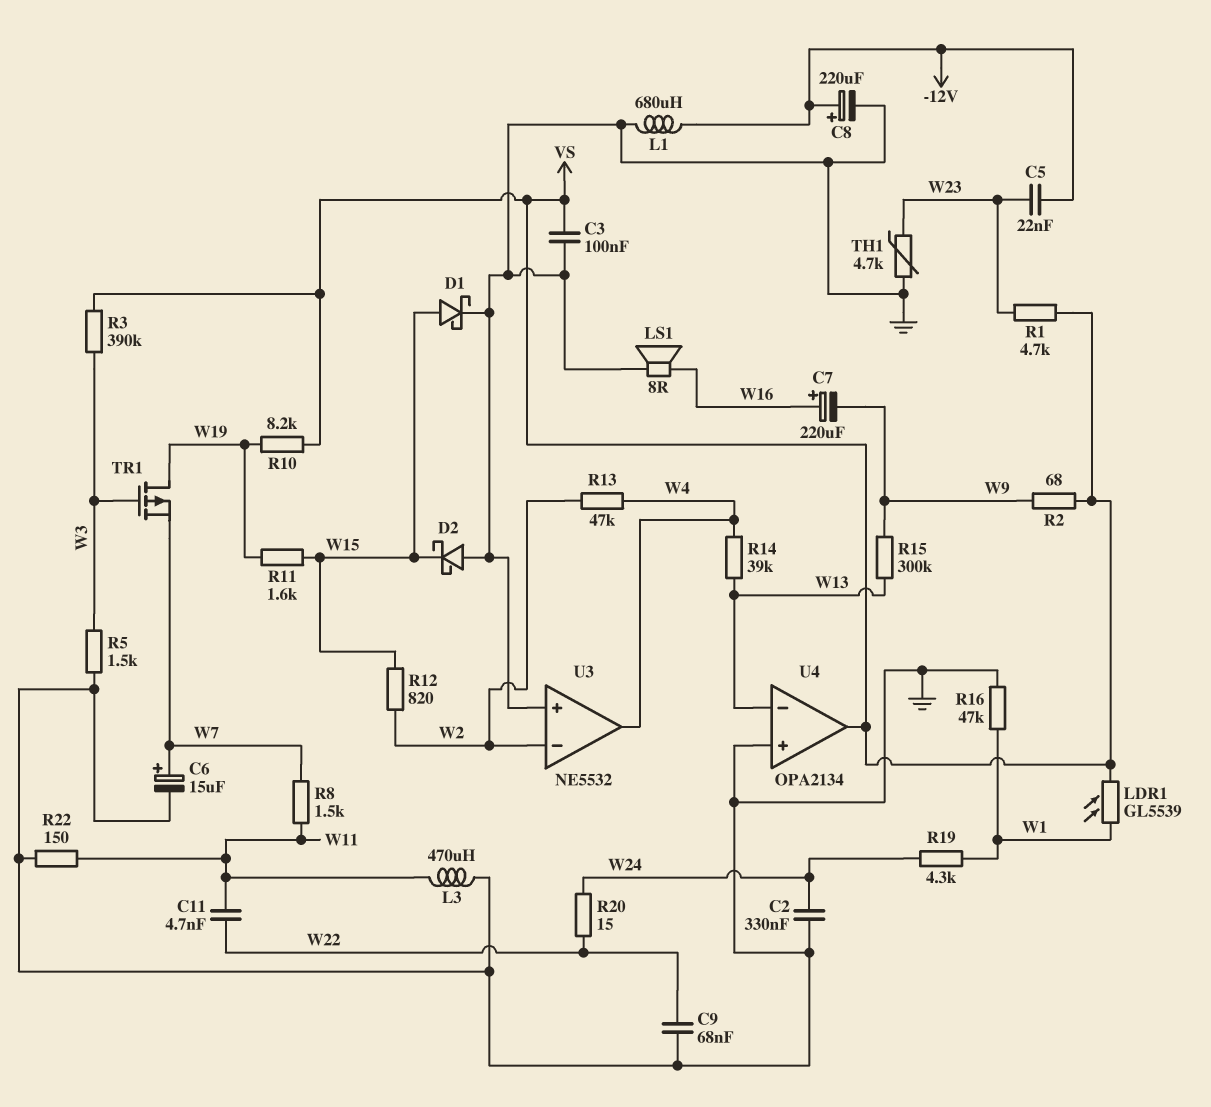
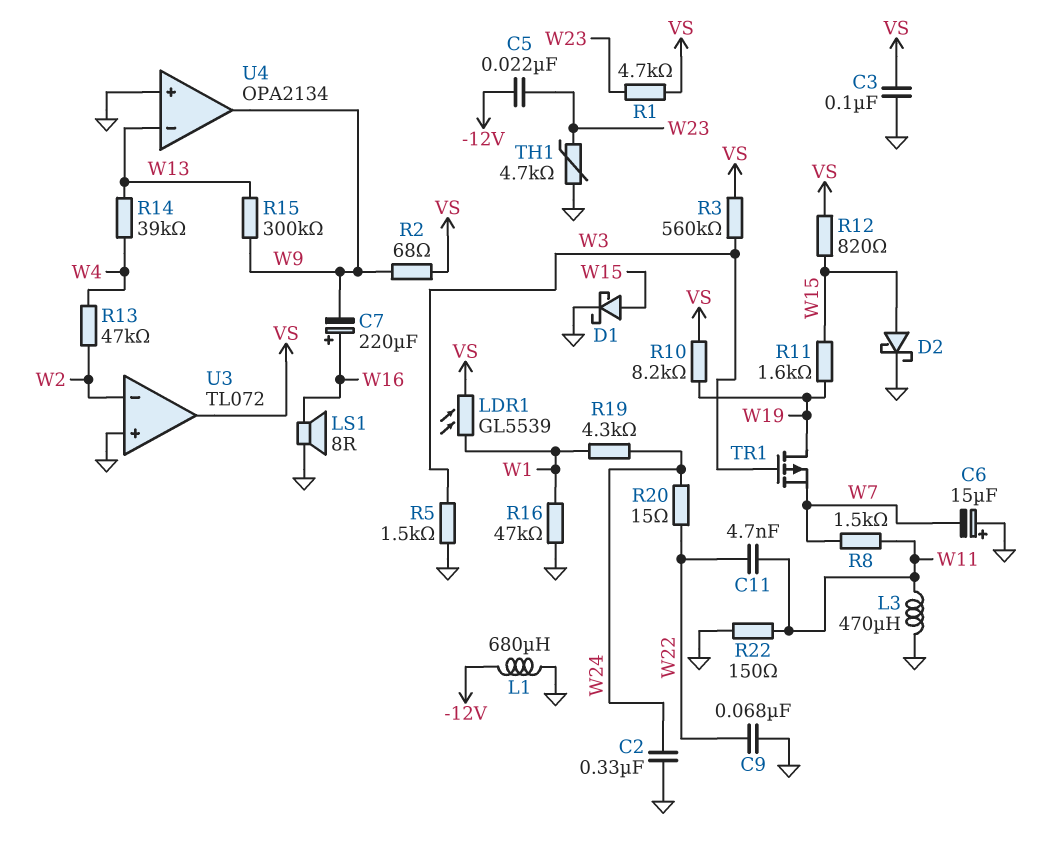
C6: 15uF (plus W7, minus GND) -> 15uF (plus GND, minus W7)
C8: 220uF (plus -12V, minus GND) -> none
D2: schottky (A GND, K W15) -> schottky (A W15, K GND)
R3: 390k (VS, W3) -> 560k (VS, W3)
R12: 820 (W2, W15) -> 820 (VS, W15)
U3: NE5532 -> TL072
U3 pin out: W4 -> VS
U4 pin out: VS -> W9

